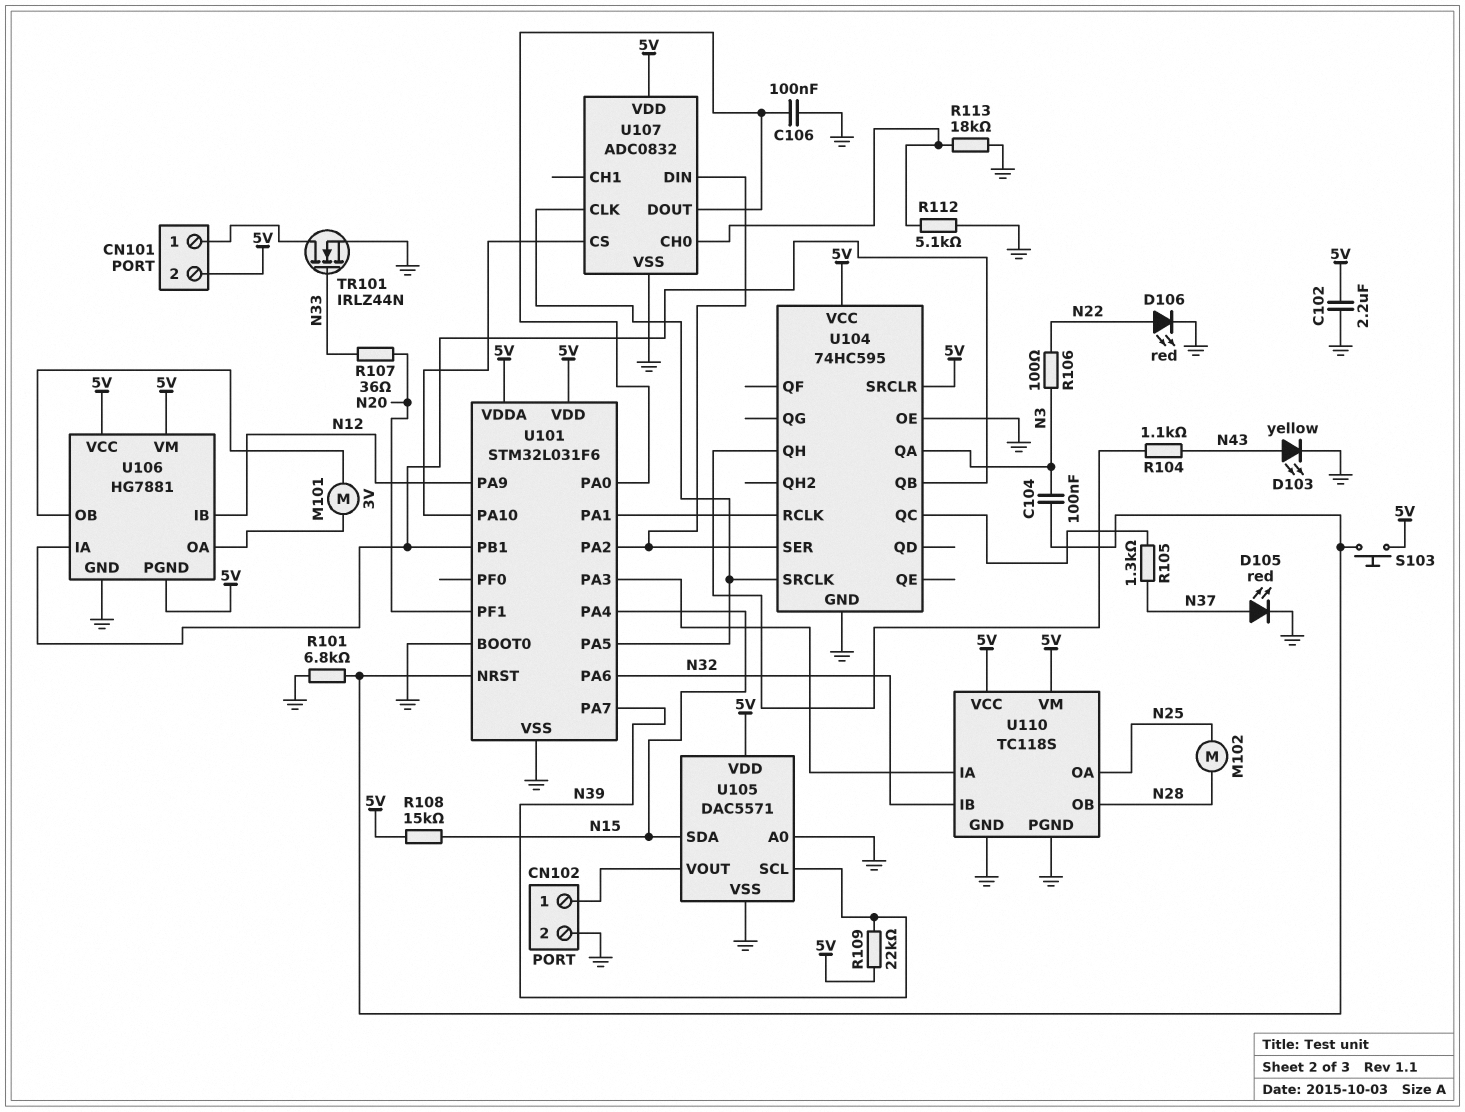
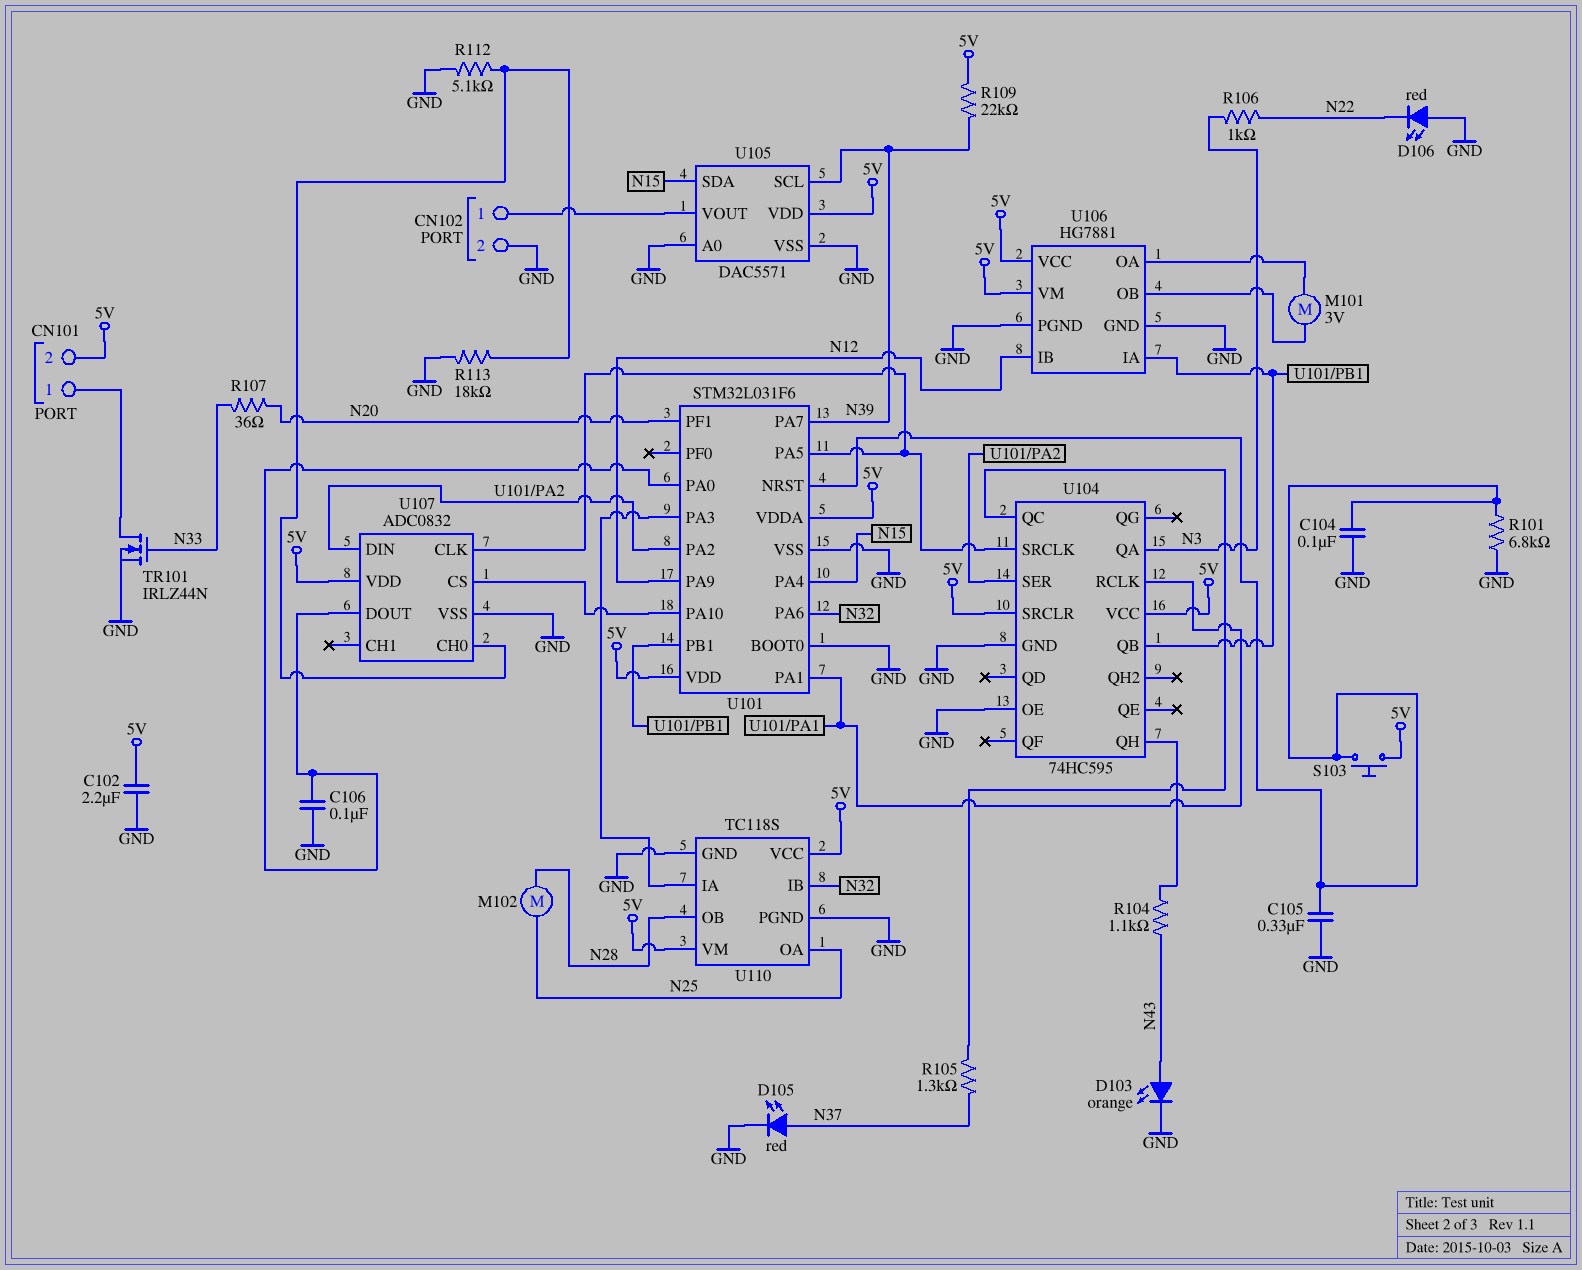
C104: 100nF (N3, U101/NRST) -> 100nF (GND, U101/NRST)
C105: none -> 330nF (GND, U101/NRST)
D103: LED yellow (A N43, K GND) -> LED orange (A N43, K GND)
D106: LED red (A N22, K GND) -> LED red (A GND, K N22)
R106: 100 (N3, N22) -> 1k (N3, N22)
R108: 15k (5V, N15) -> none
U106 pin PGND: 5V -> GND

